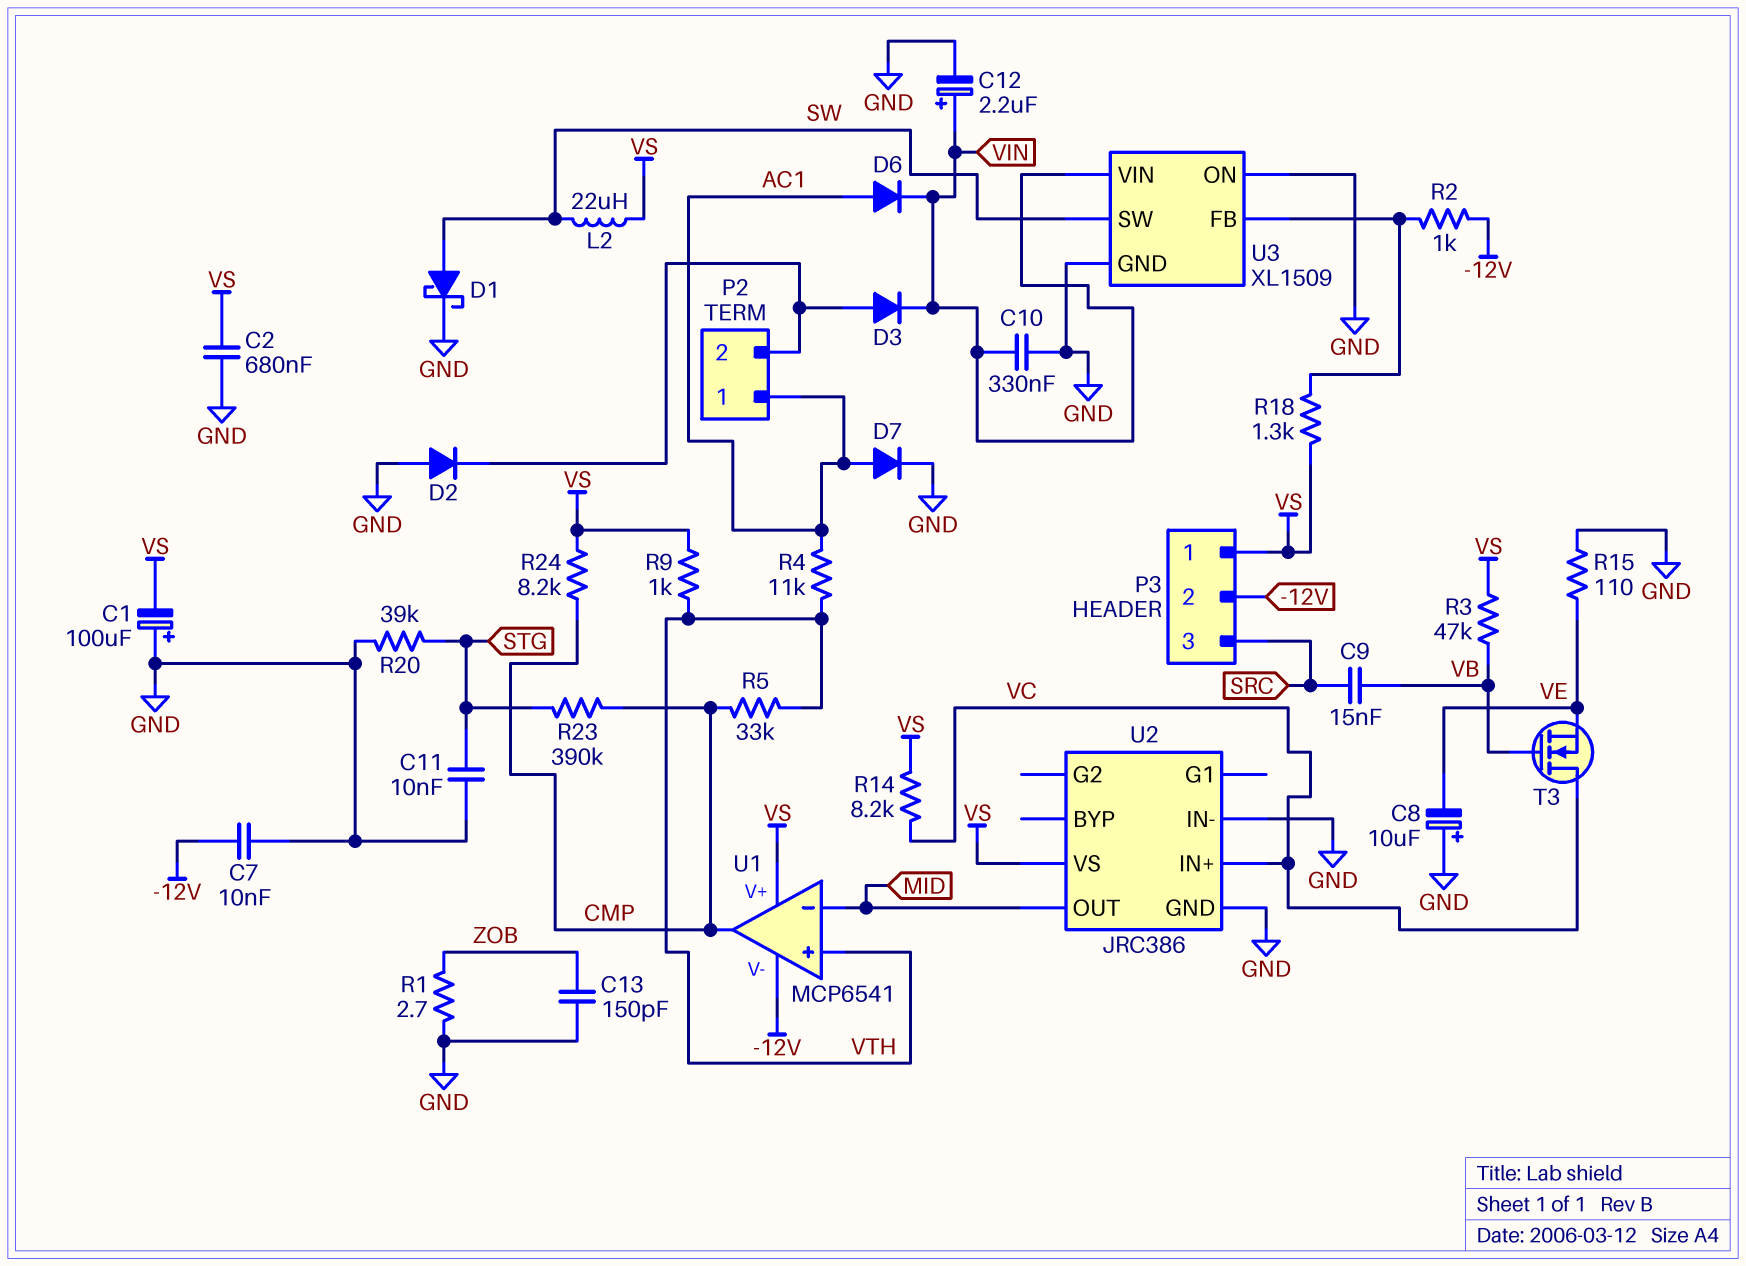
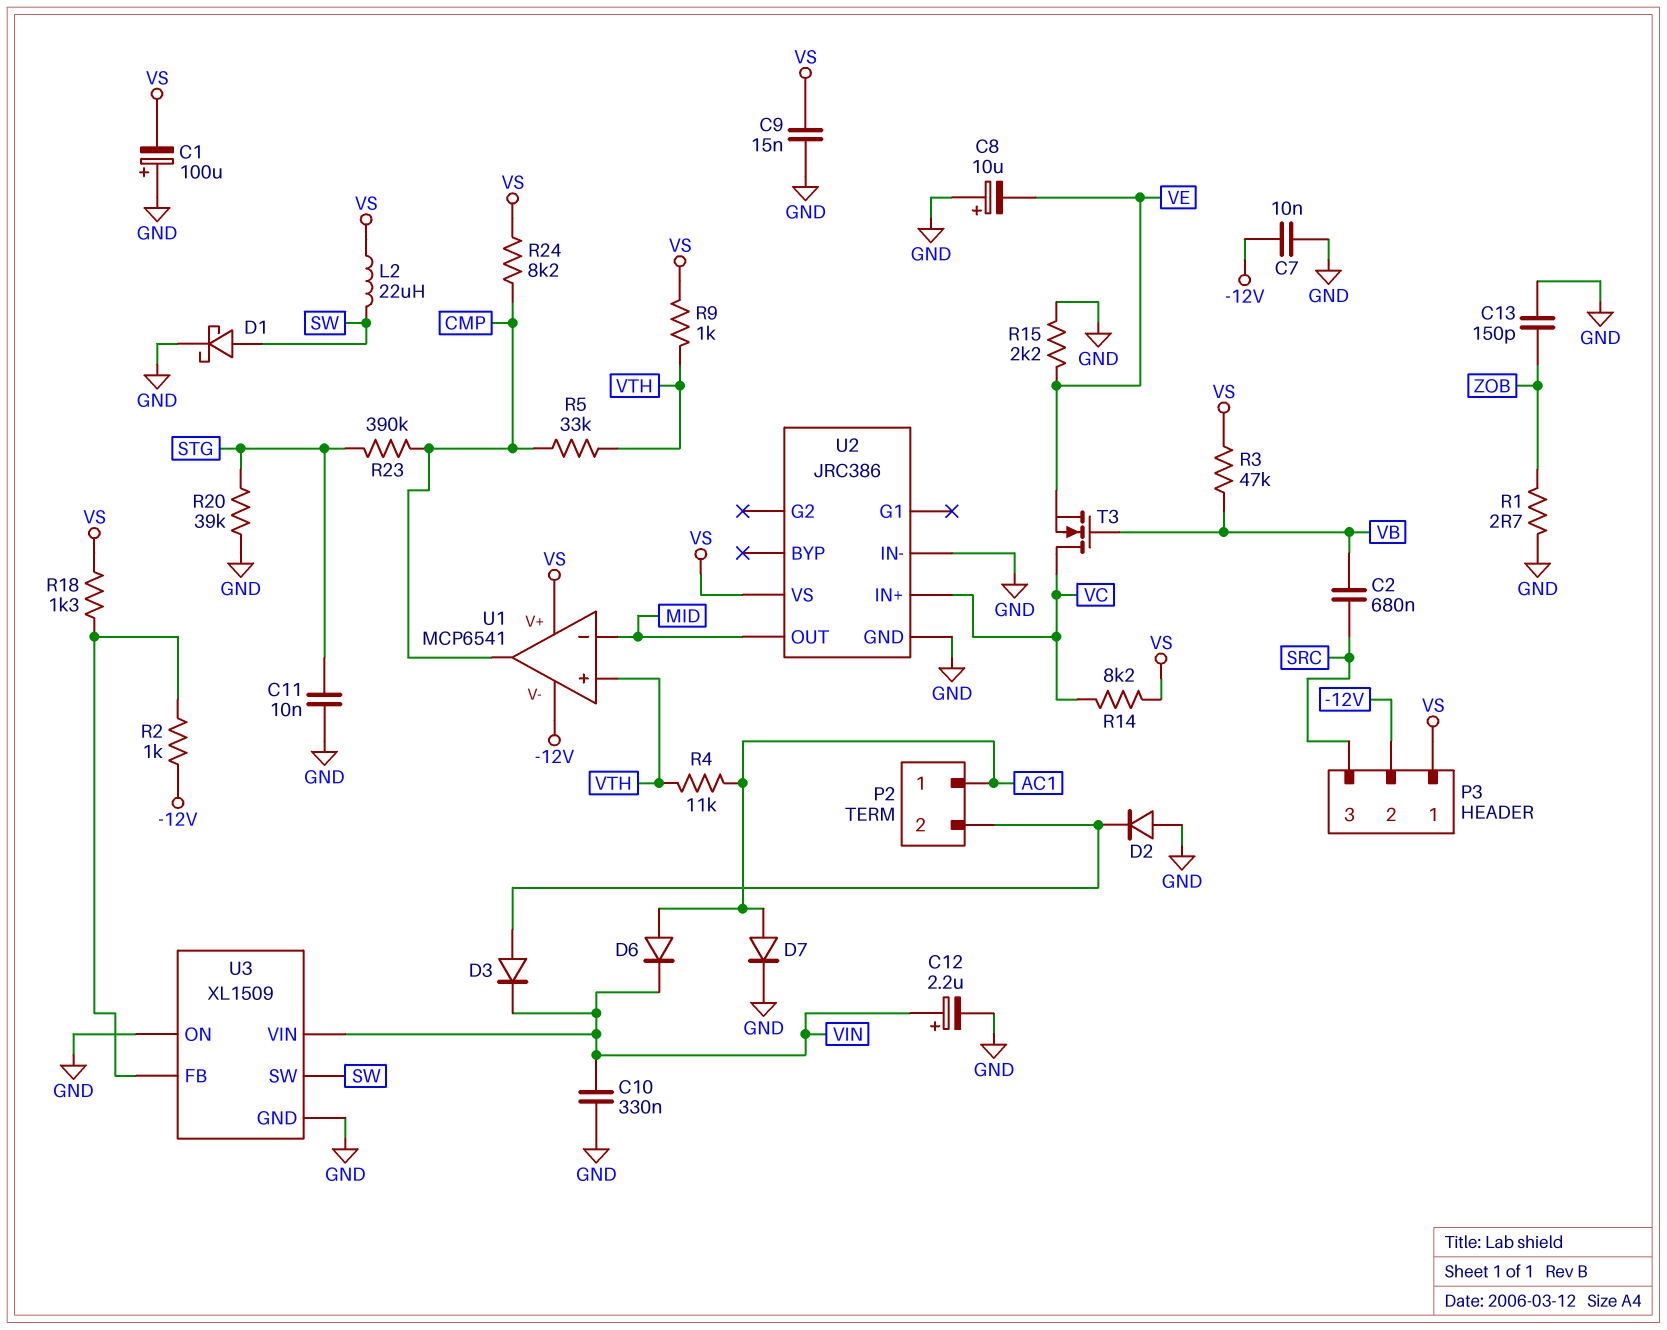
C2: 680nF (GND, VS) -> 680nF (SRC, VB)
C9: 15nF (SRC, VB) -> 15nF (GND, VS)
R15: 110 (GND, VE) -> 2.2k (GND, VE)

